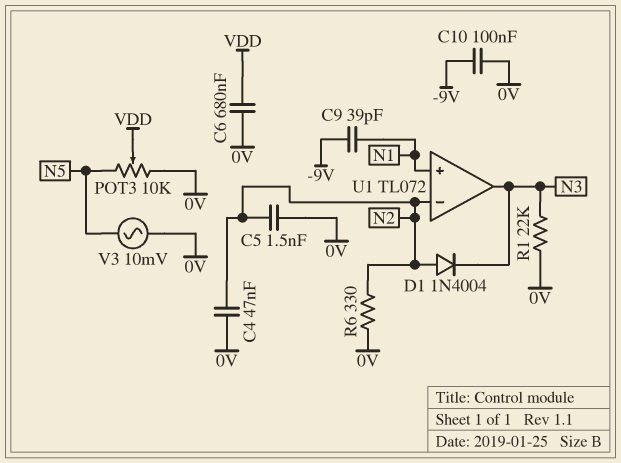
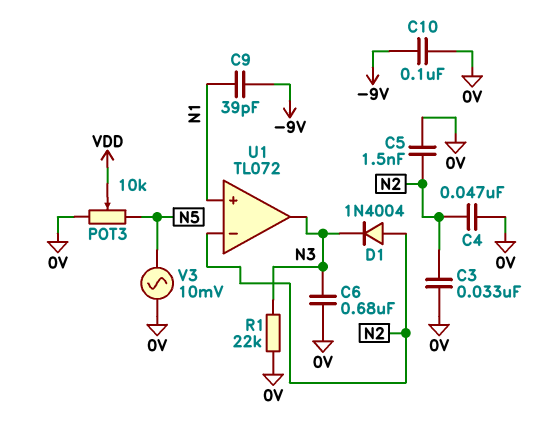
C3: none -> 33nF (0V, N2)
C6: 680nF (0V, VDD) -> 680nF (0V, N3)
R6: 330 (0V, N2) -> none

